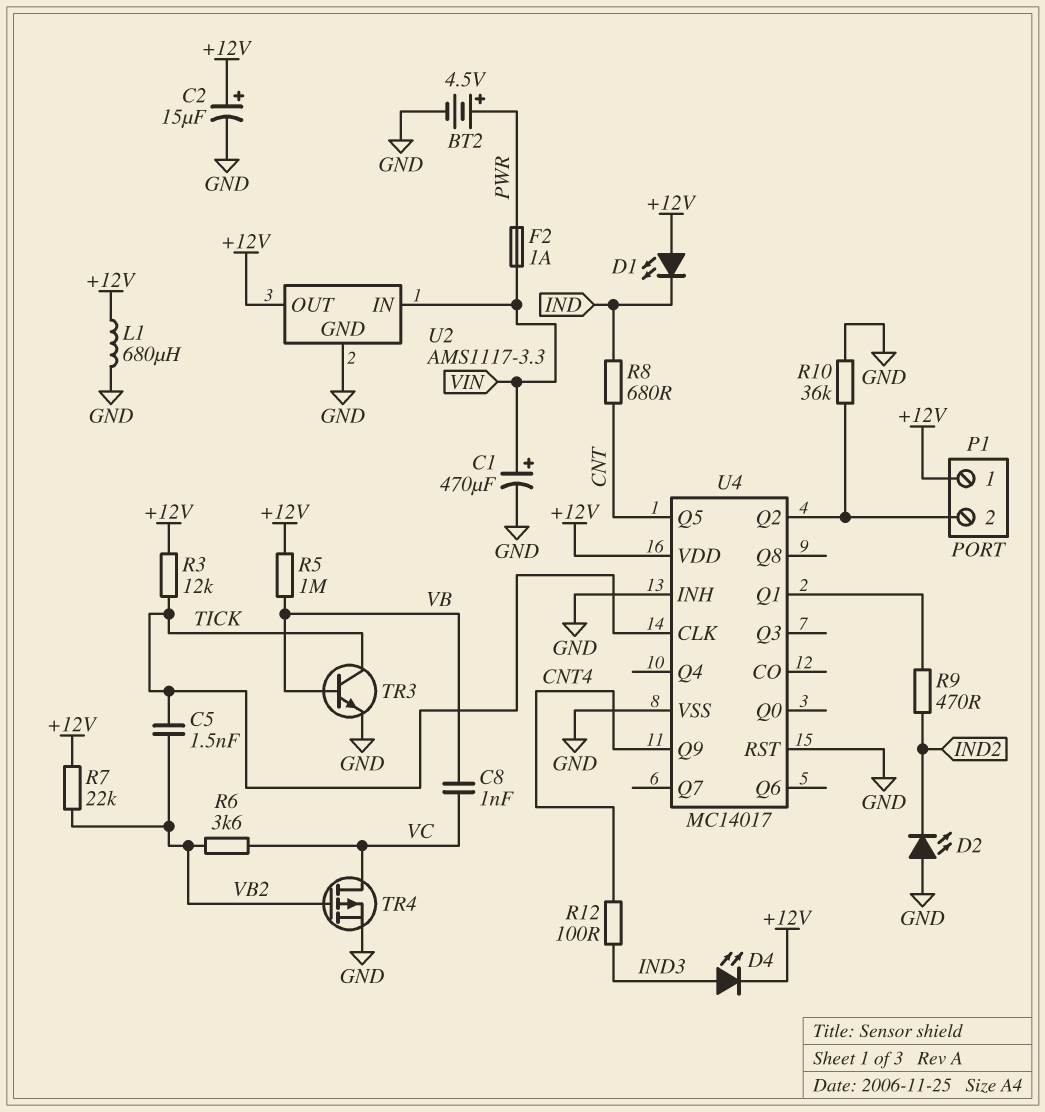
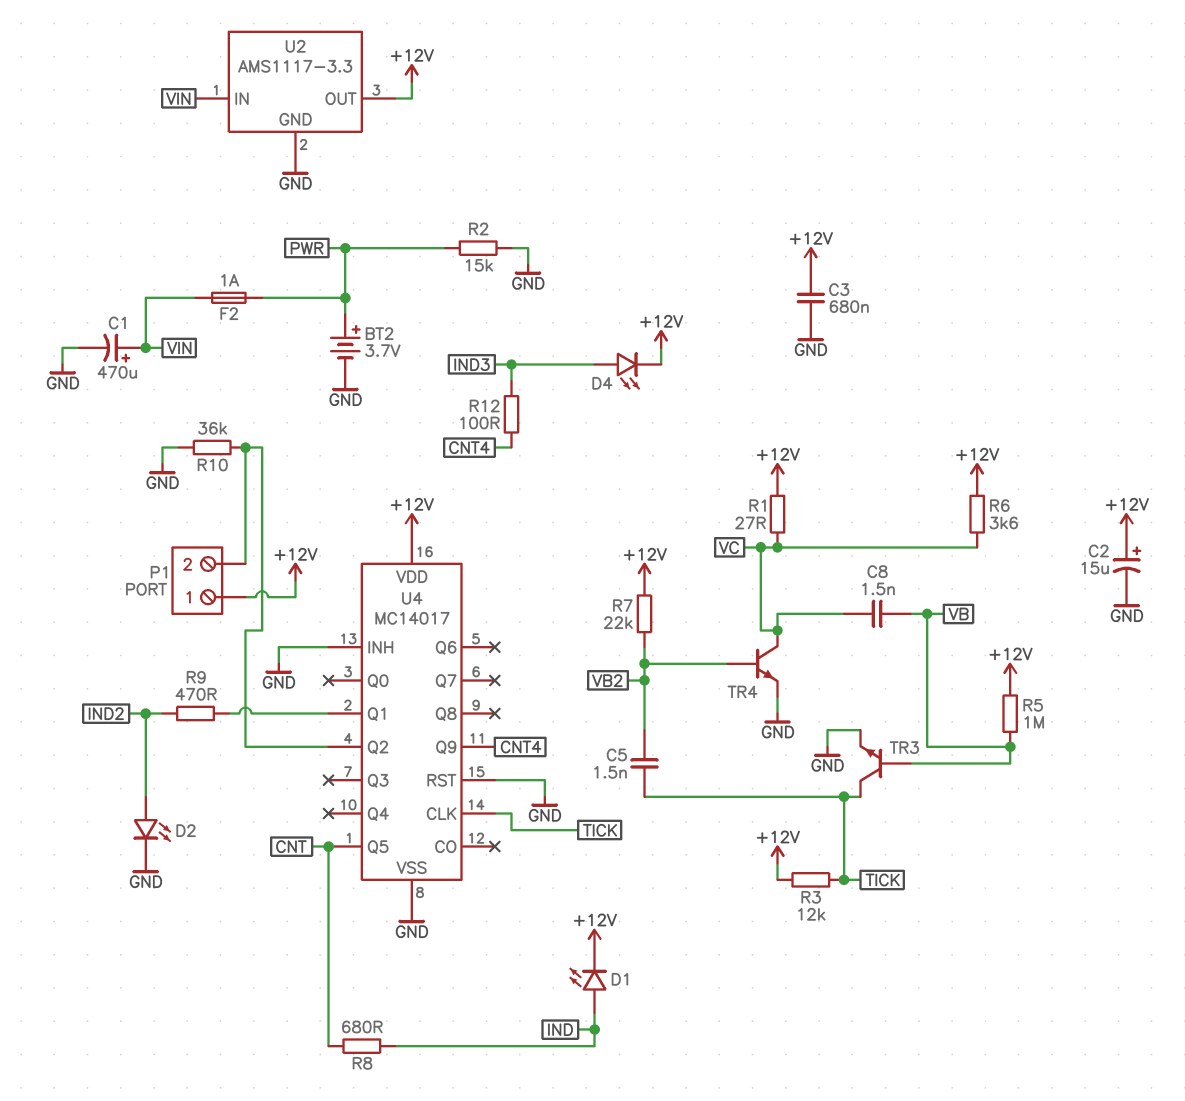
BT2: 4.5V (plus PWR, minus GND) -> 3.7V (plus PWR, minus GND)
C3: none -> 680nF (+12V, GND)
C8: 1nF (VB, VC) -> 1.5nF (VB, VC)
D1: LED (A +12V, K IND) -> LED (A IND, K +12V)
D2: LED (A GND, K IND2) -> LED (A IND2, K GND)
L1: 680uH (+12V, GND) -> none
R1: none -> 27 (+12V, VC)
R2: none -> 15k (GND, PWR)
R6: 3.6k (VB2, VC) -> 3.6k (+12V, VC)
TR4: PMOS (G VB2, D VC, S GND) -> NPN (B VB2, C VC, E GND)

